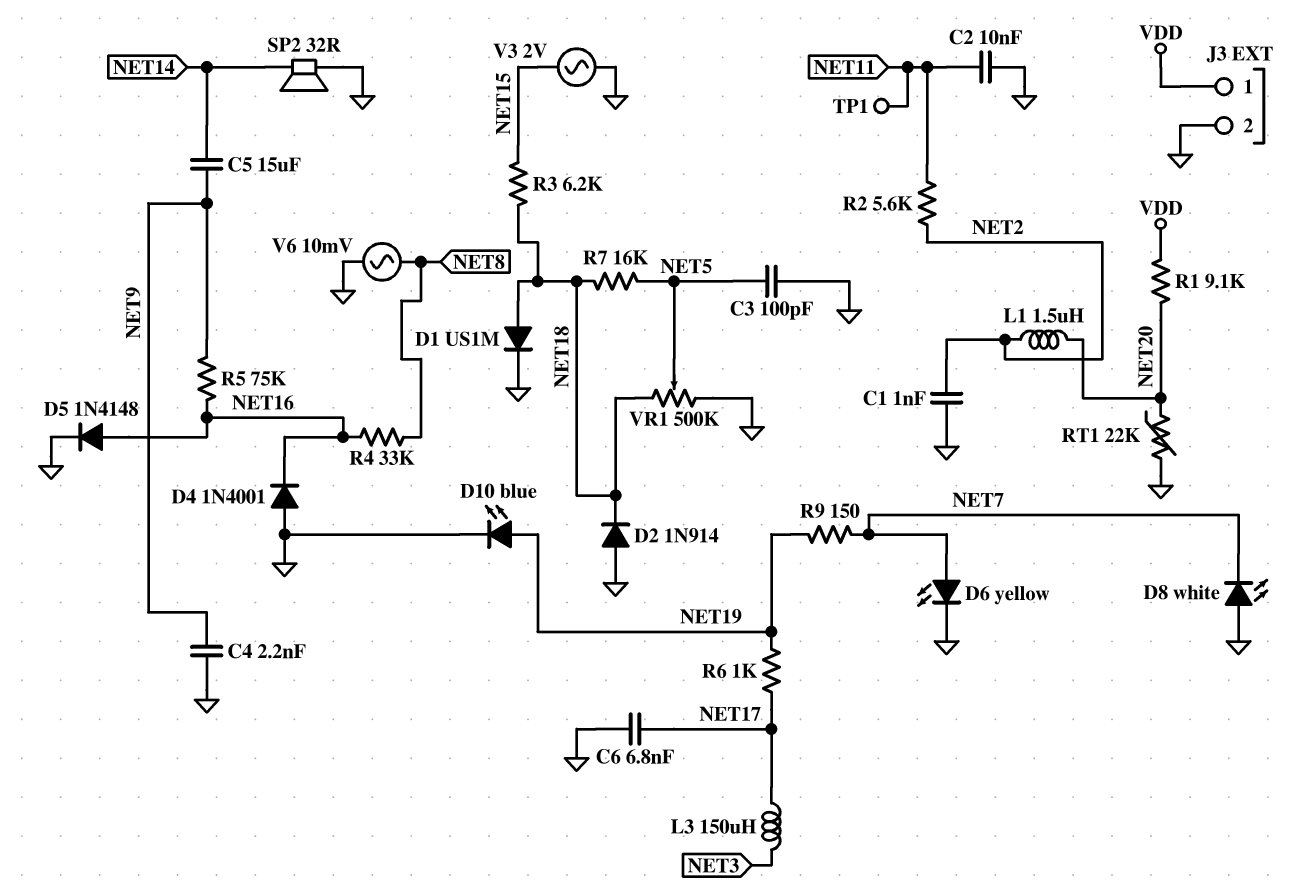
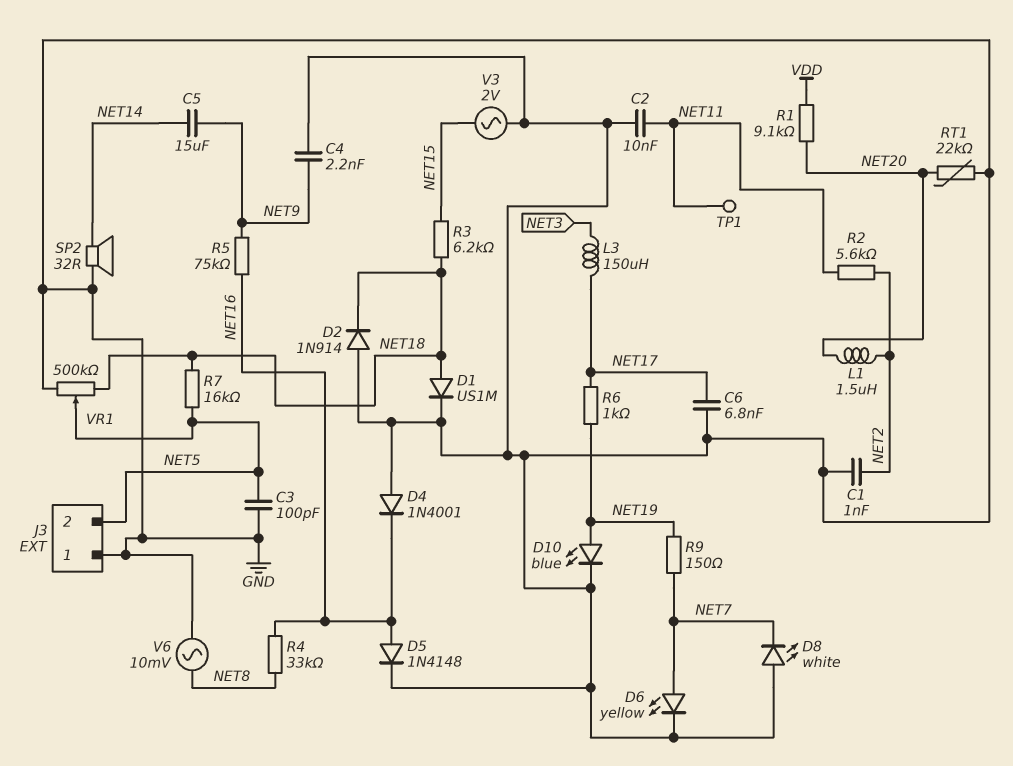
J3 pin 1: VDD -> GND
J3 pin 2: GND -> NET5

